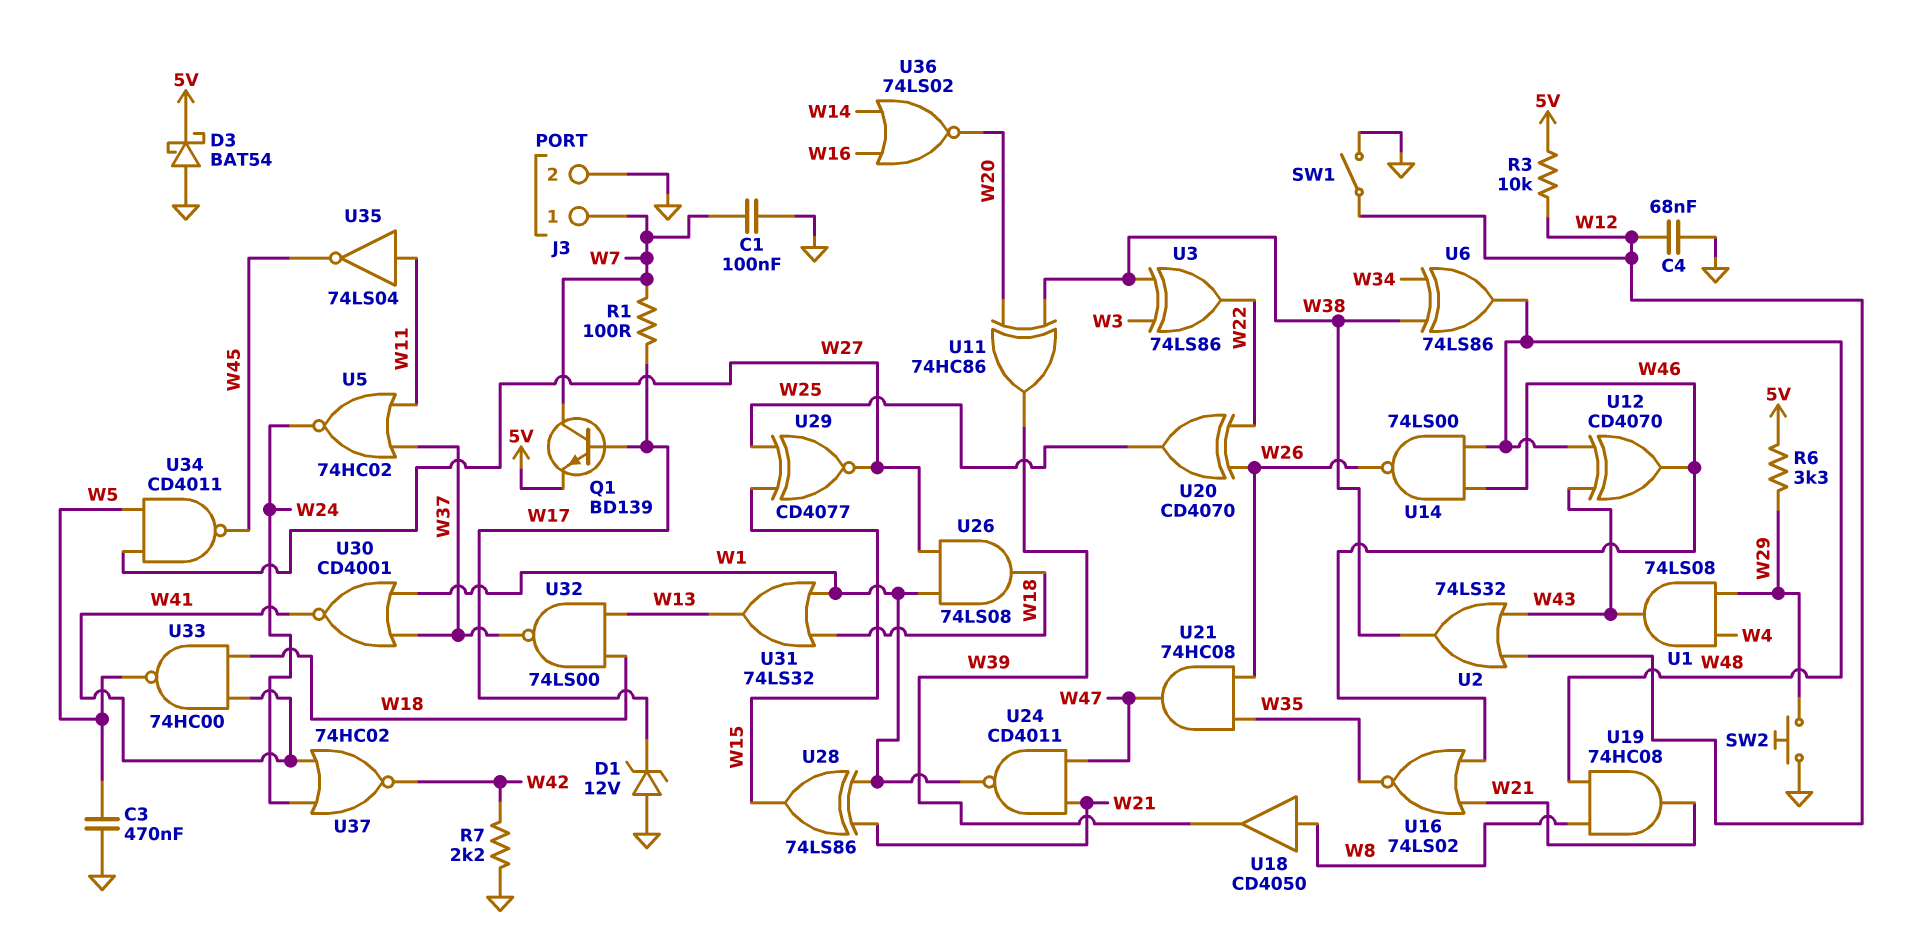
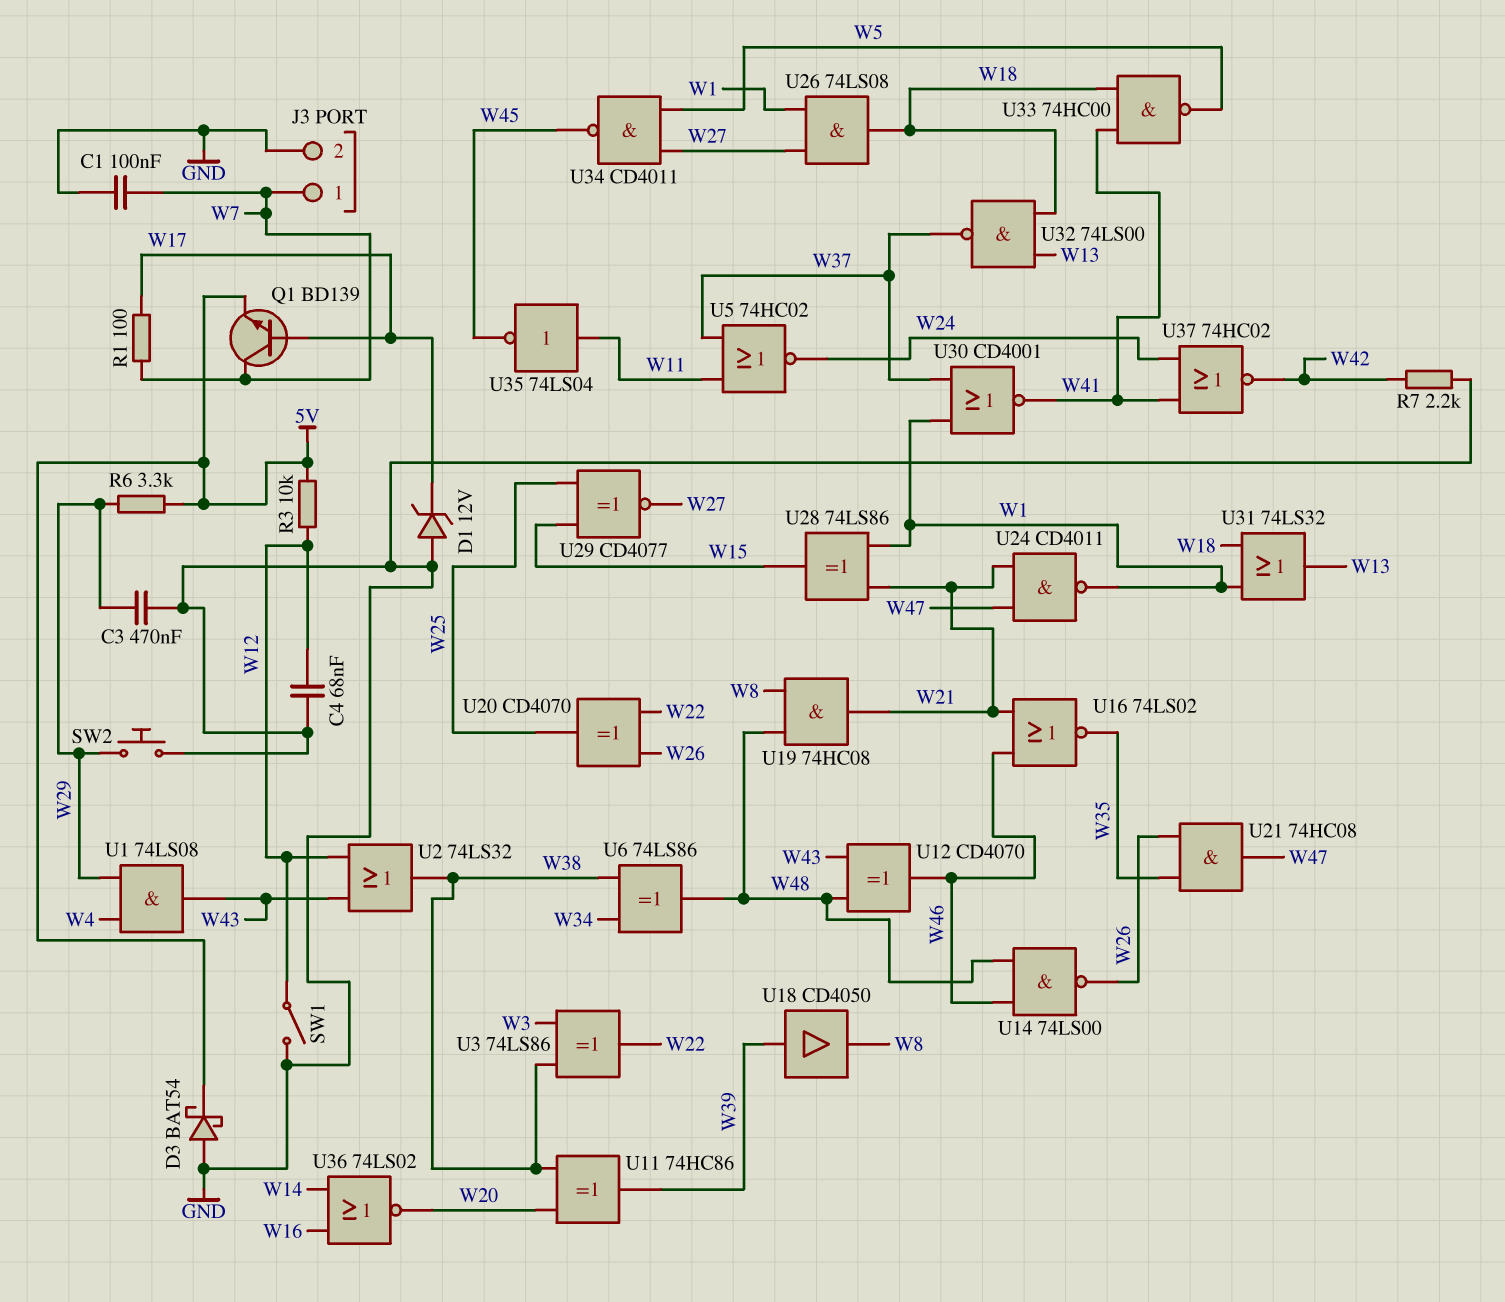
C3: 470nF (GND, W5) -> 470nF (GND, W29)
U18: buffer CD4050 (in W8, out W39) -> buffer CD4050 (in W39, out W8)

